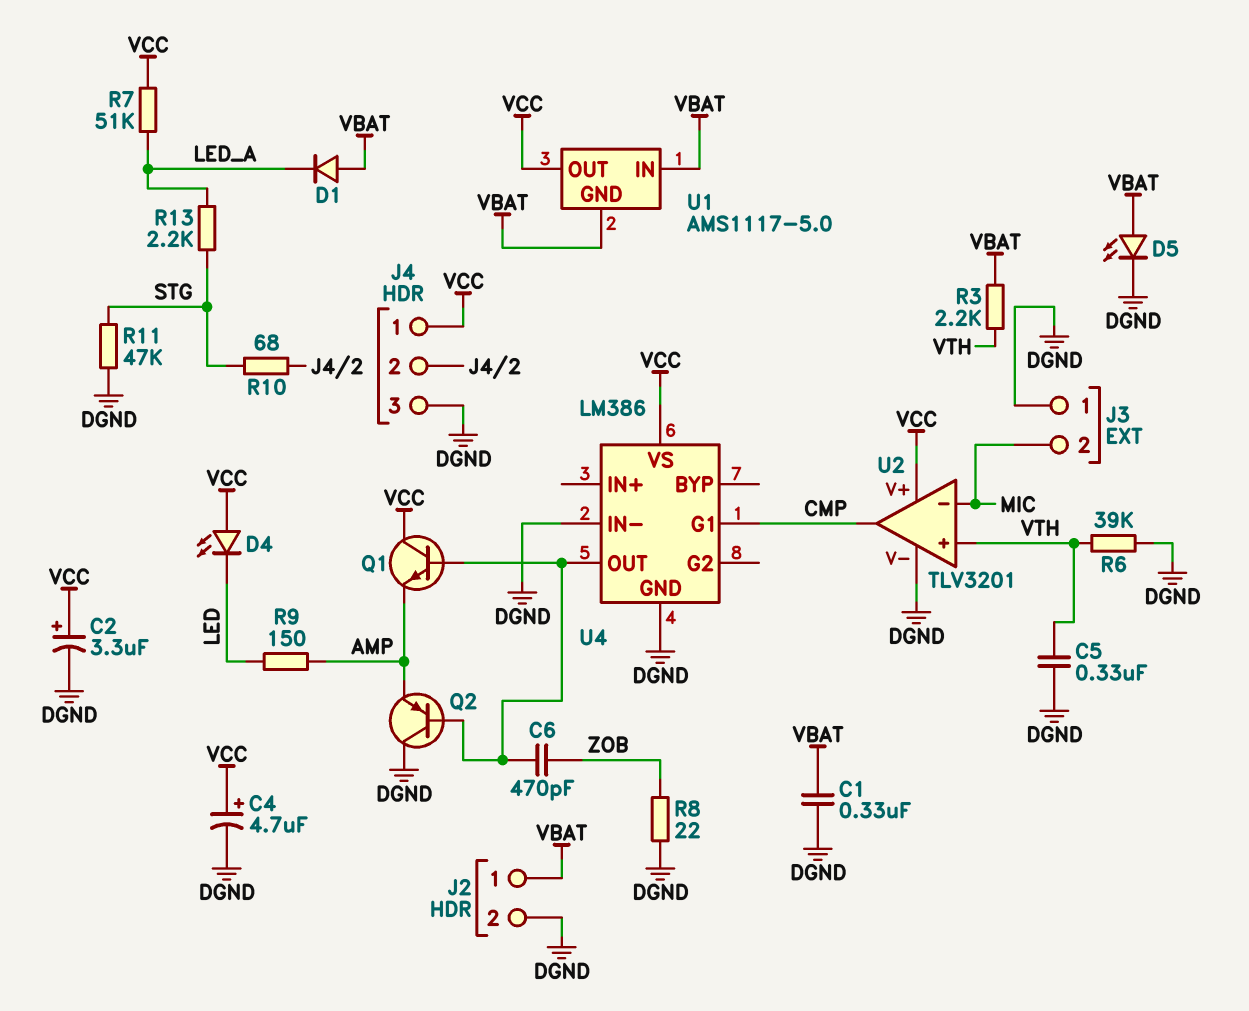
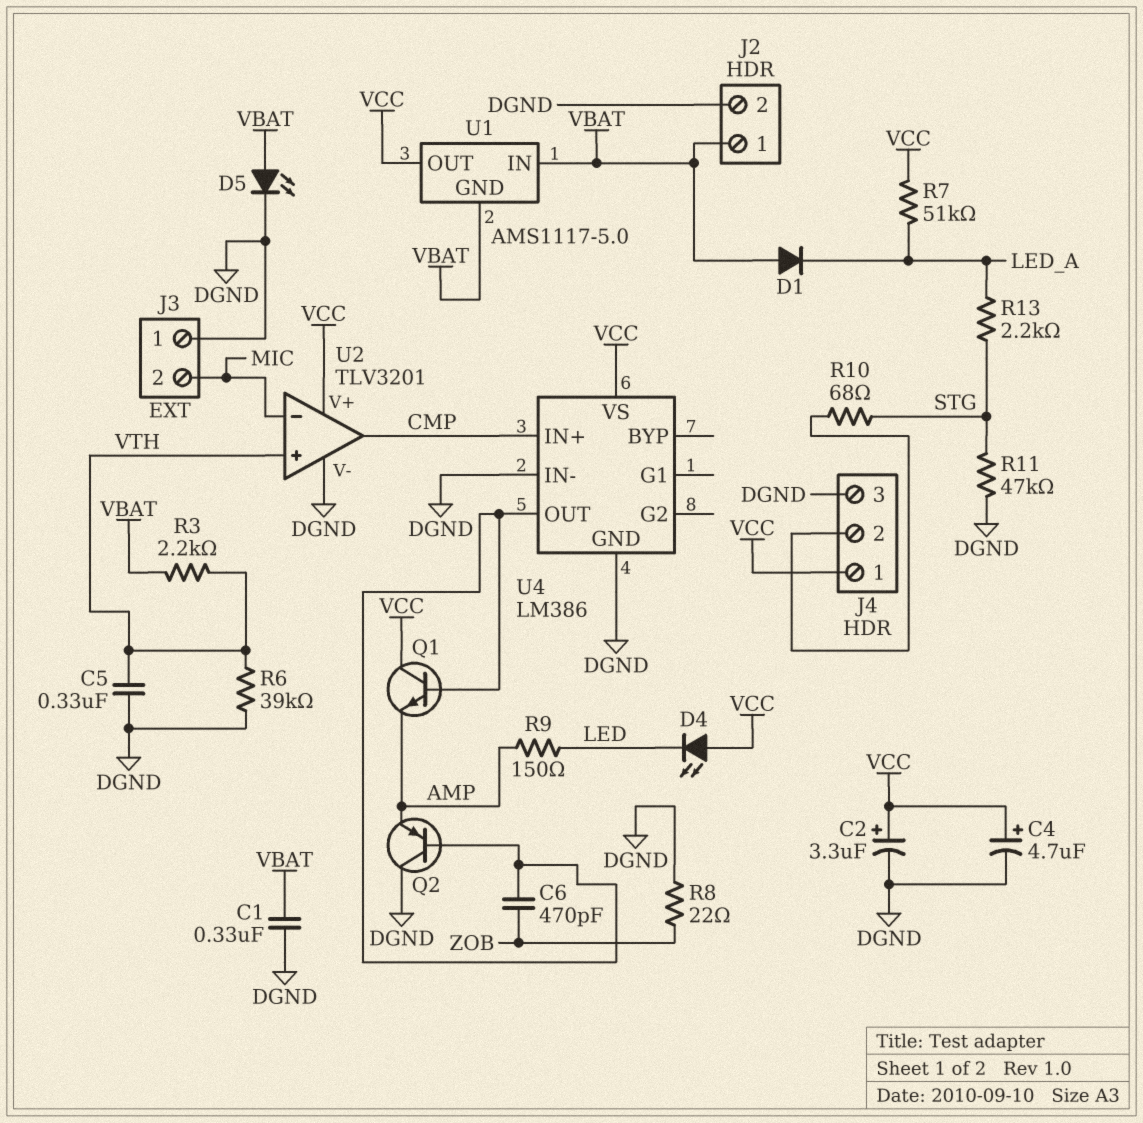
U4 pin G1: CMP -> none
U4 pin IN+: none -> CMP

